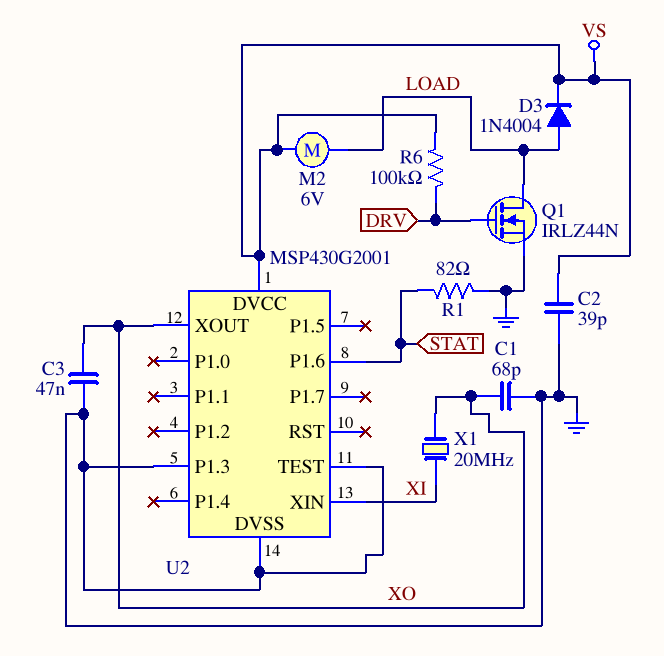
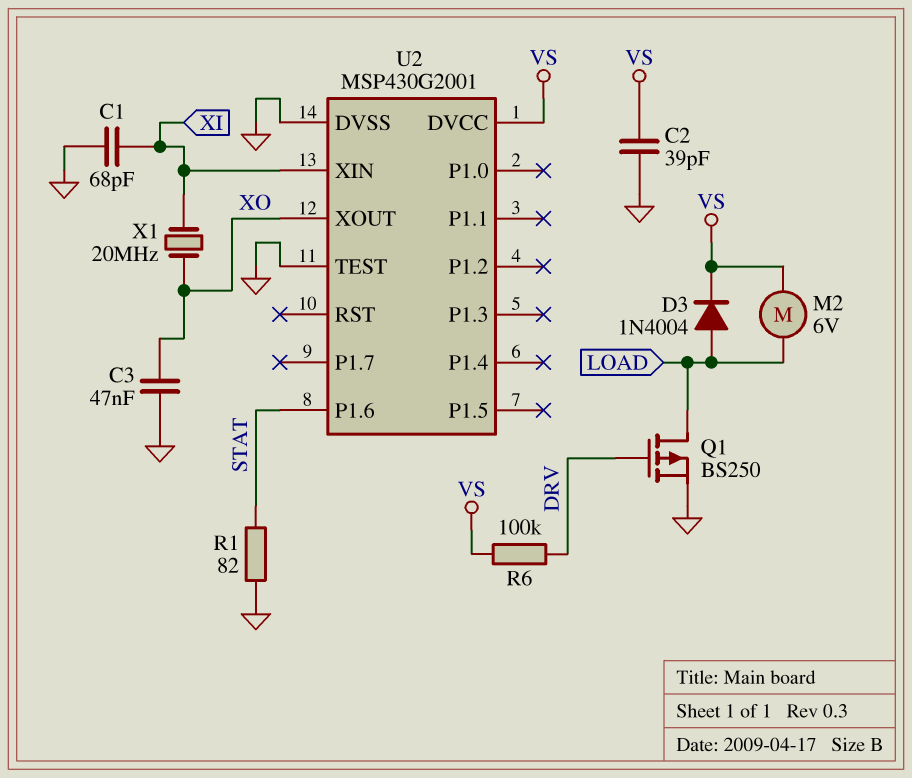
C1: 68pF (GND, XO) -> 68pF (GND, XI)
Q1: NMOS IRLZ44N (G DRV, D LOAD, S GND) -> PMOS BS250 (G DRV, D LOAD, S GND)
U2 pin P1.3: GND -> none

